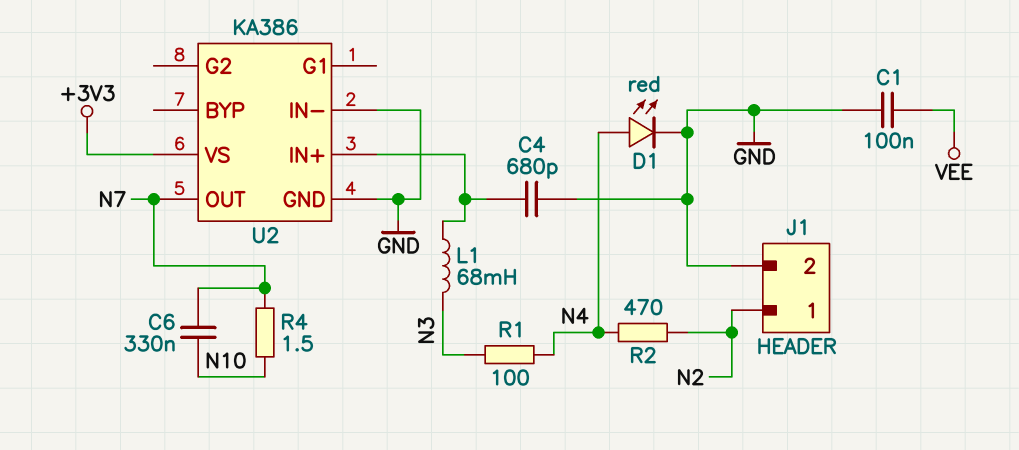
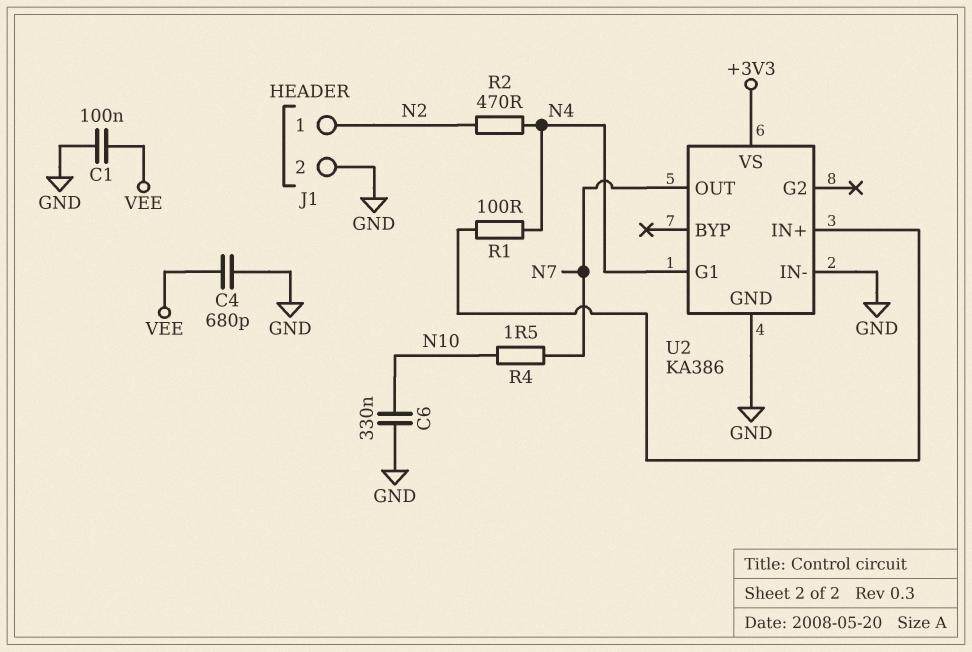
C4: 680pF (GND, U2/IN+) -> 680pF (GND, VEE)
C6: 330nF (N7, N10) -> 330nF (GND, N10)
D1: LED red (A N4, K GND) -> none
L1: 68mH (N3, U2/IN+) -> none
R1: 100 (N3, N4) -> 100 (N4, U2/IN+)
U2 pin G1: none -> N4

